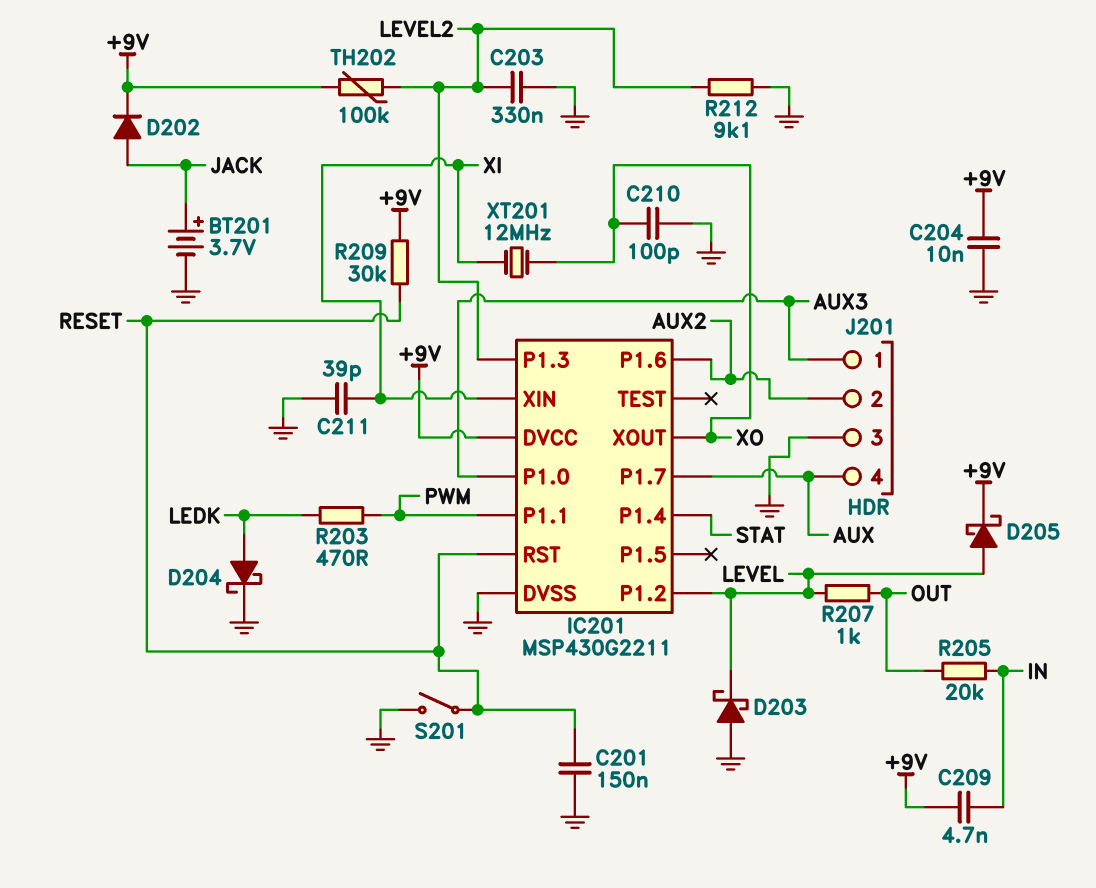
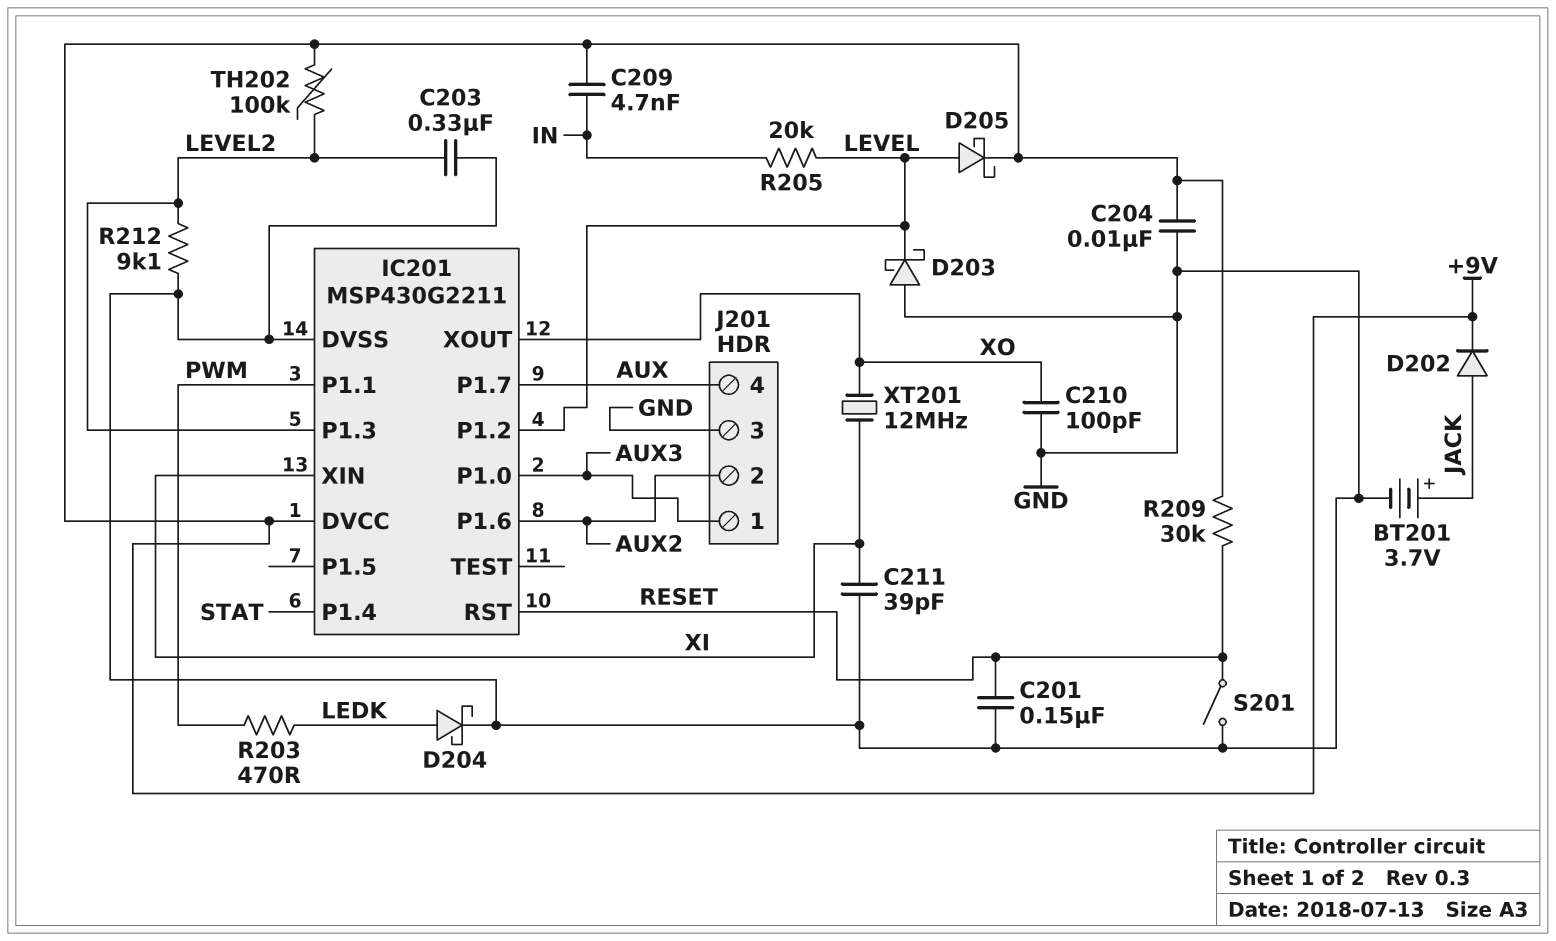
R205: 20k (IN, OUT) -> 20k (IN, LEVEL)
R207: 1k (LEVEL, OUT) -> none

